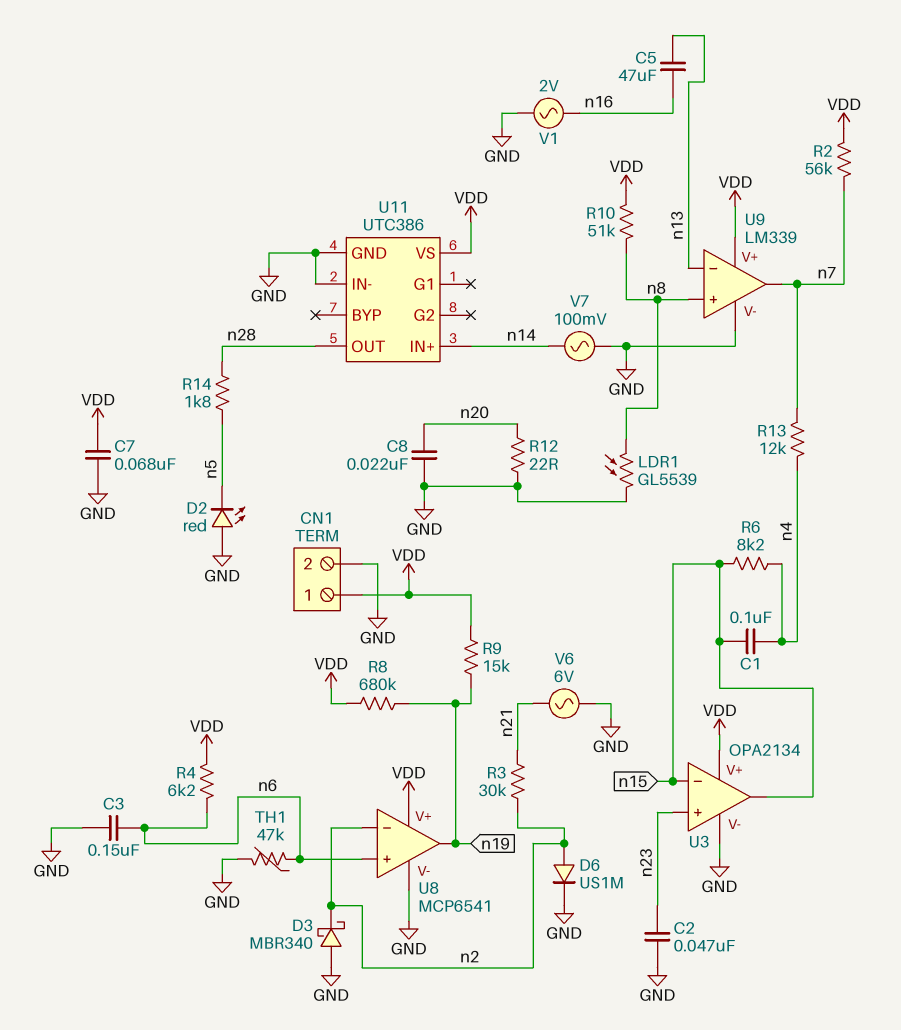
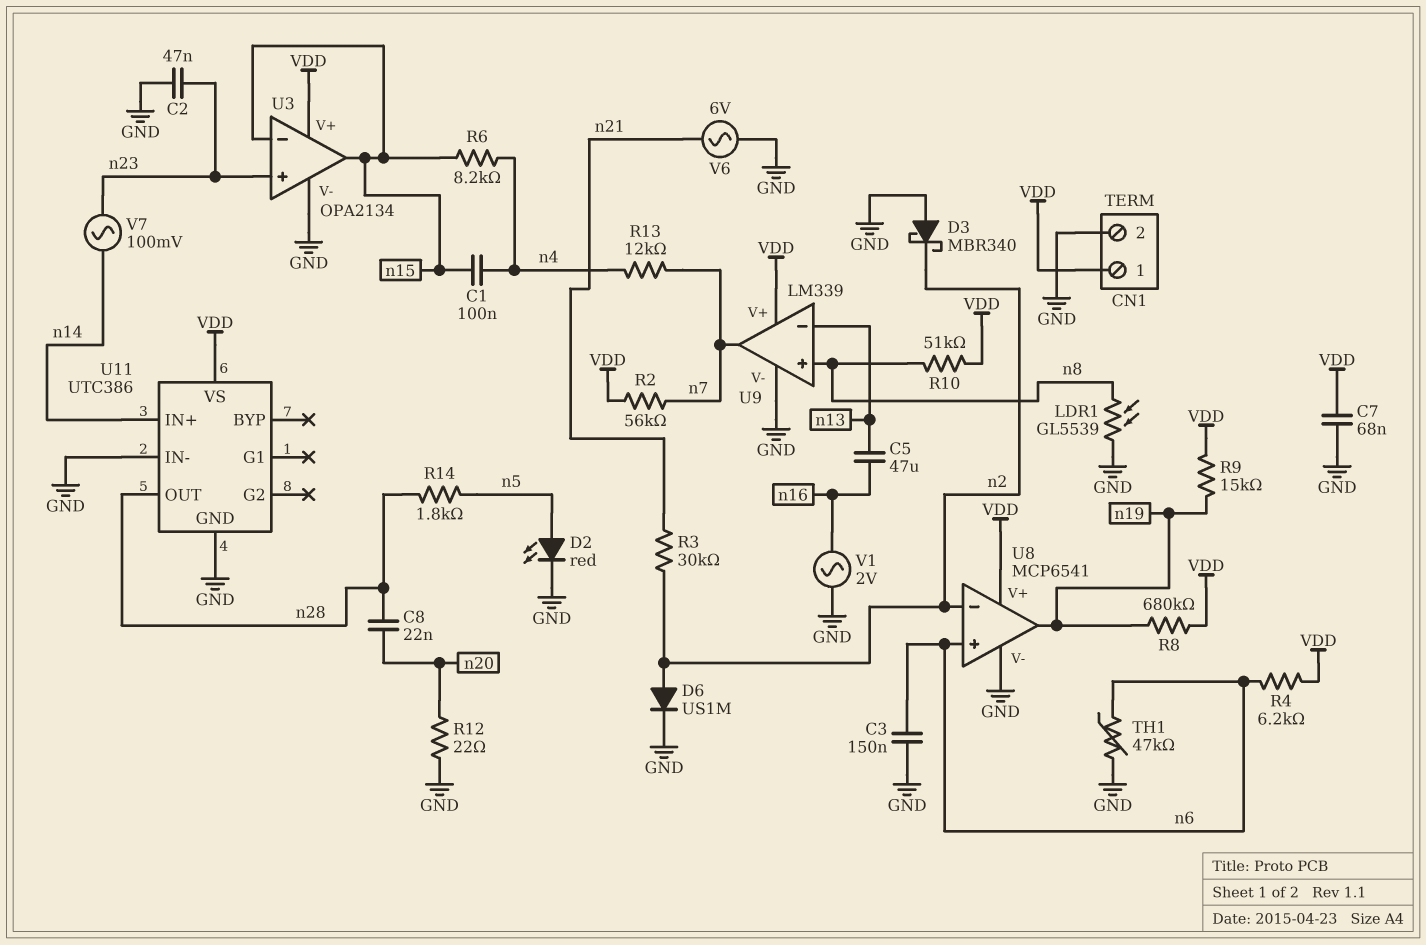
C8: 22nF (GND, n20) -> 22nF (n20, n28)
D2: LED red (A GND, K n5) -> LED red (A n5, K GND)
V7: AC 100mV (GND, n14) -> AC 100mV (n14, n23)

